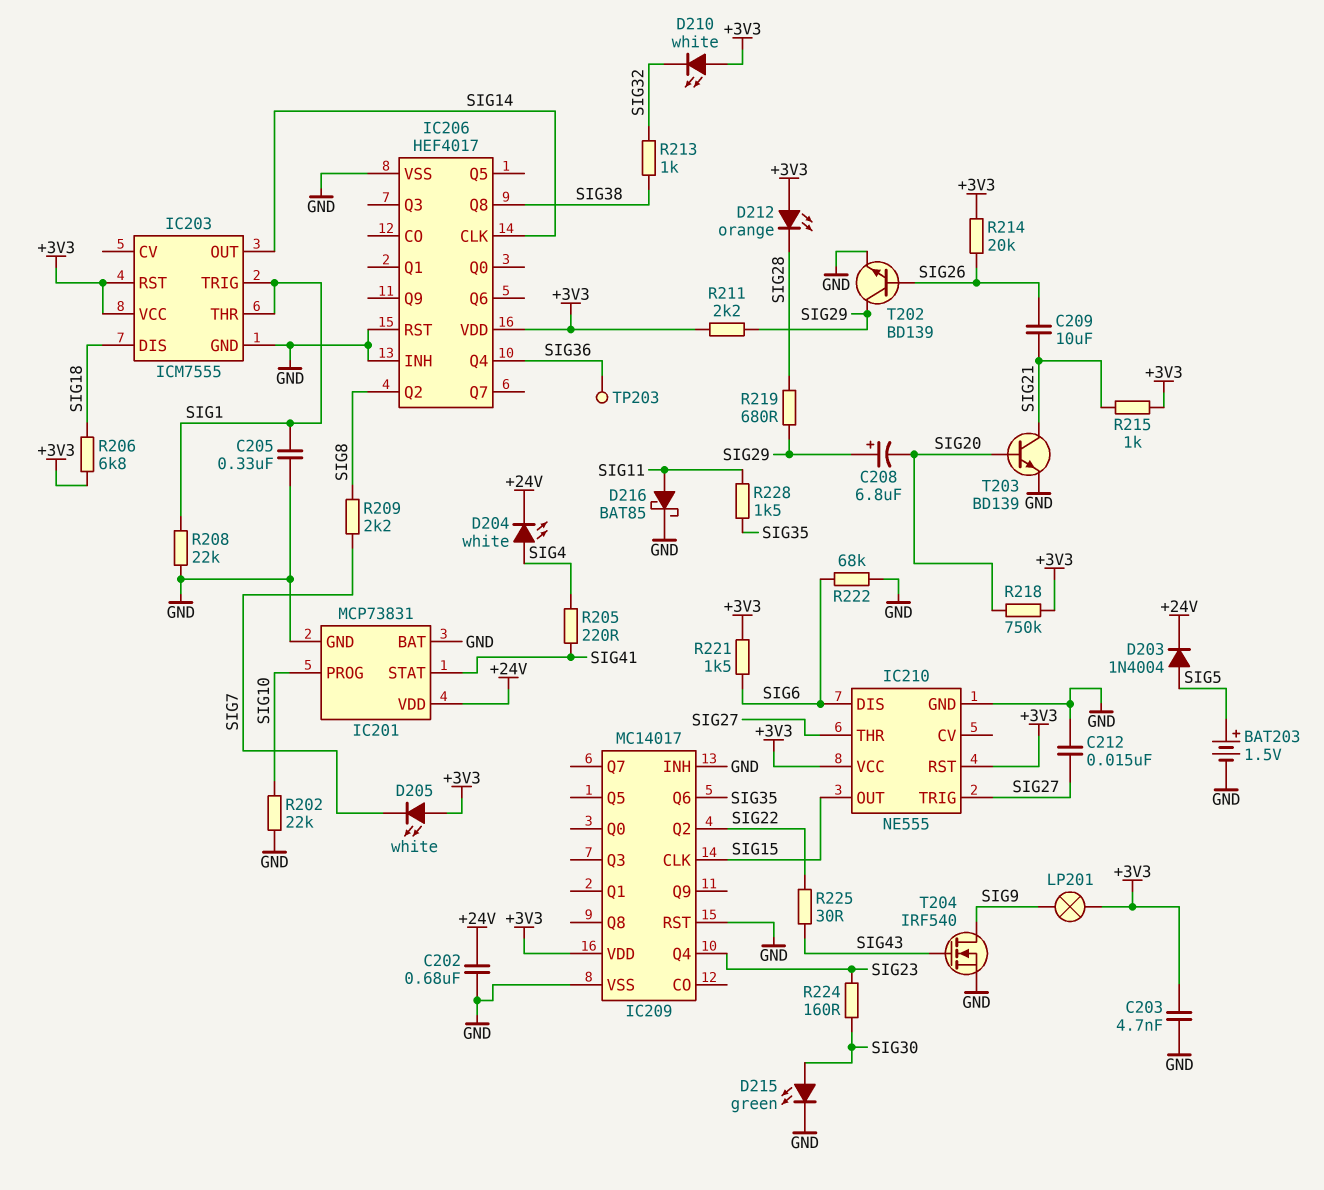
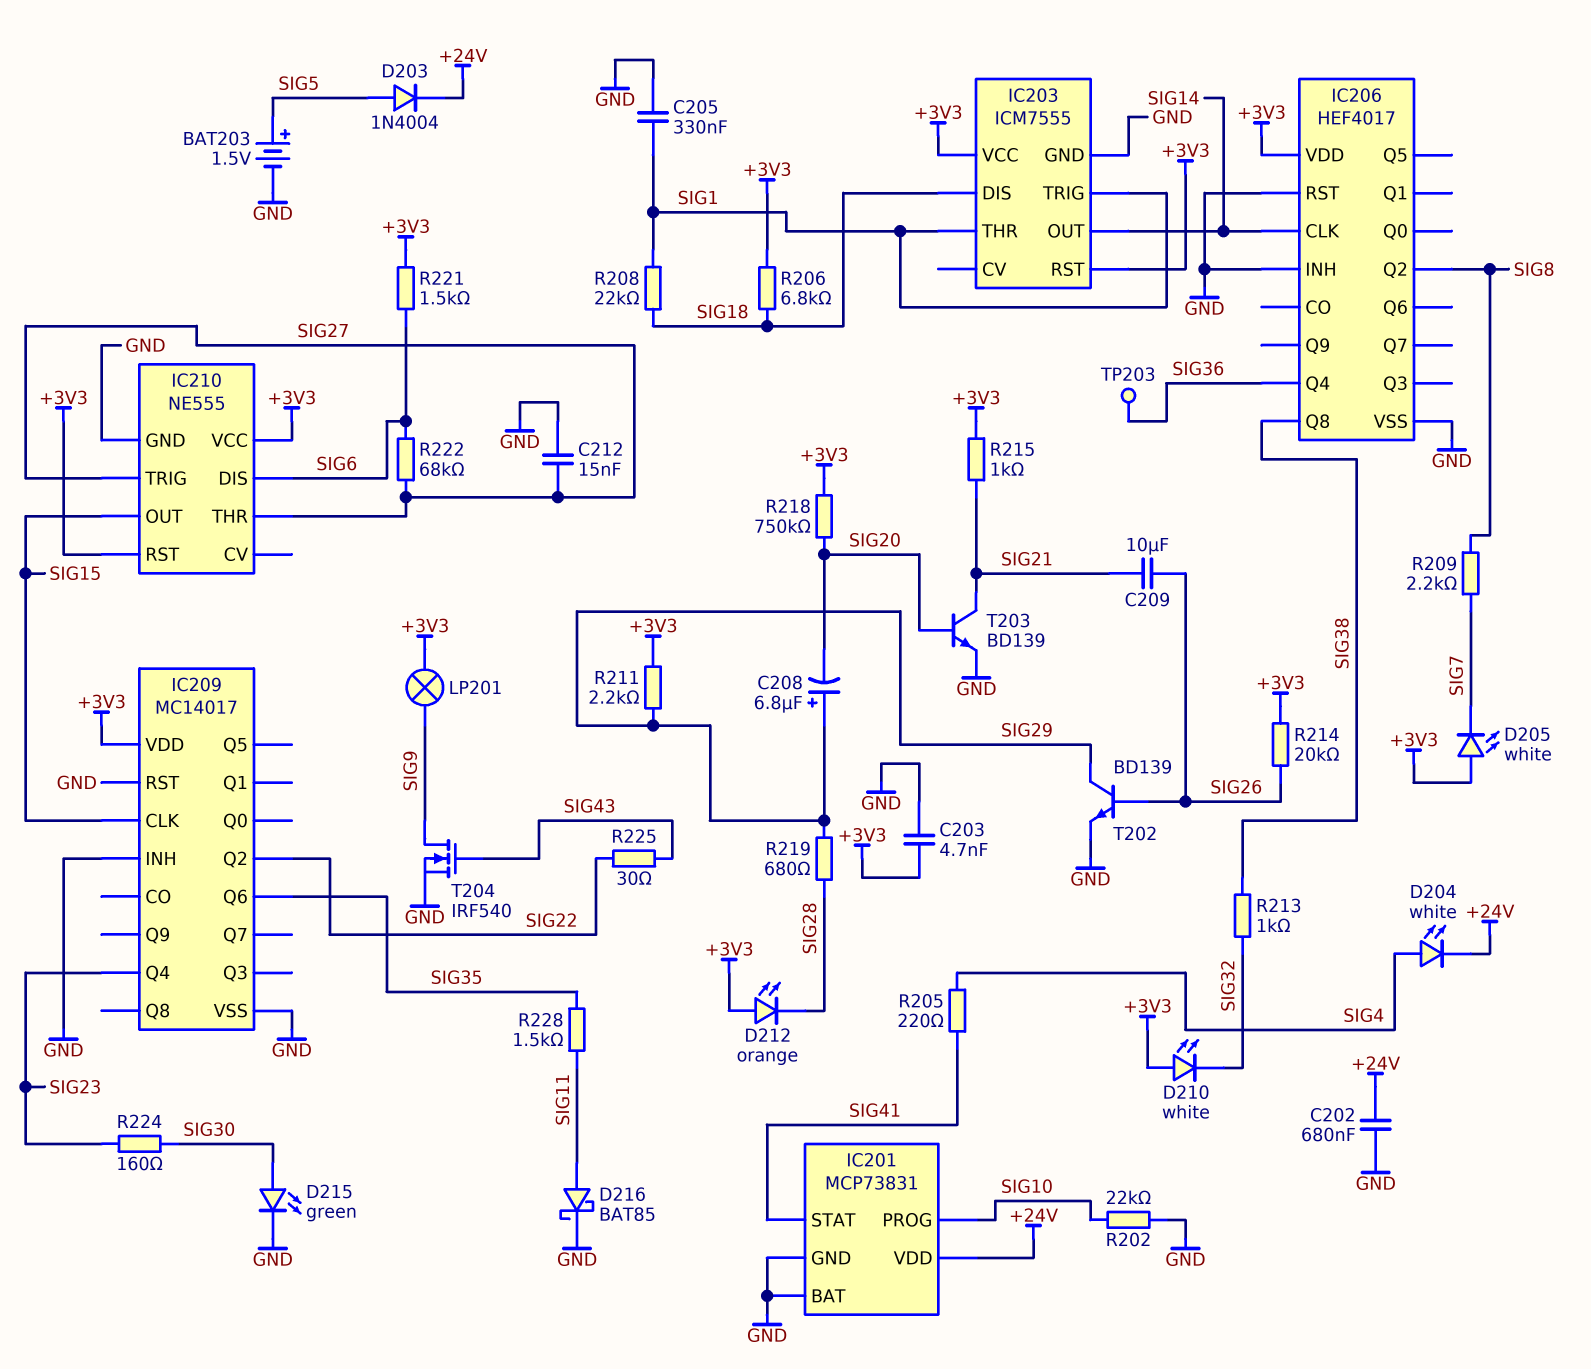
R208: 22k (GND, SIG1) -> 22k (SIG1, SIG18)
R222: 68k (GND, SIG6) -> 68k (SIG6, SIG27)

